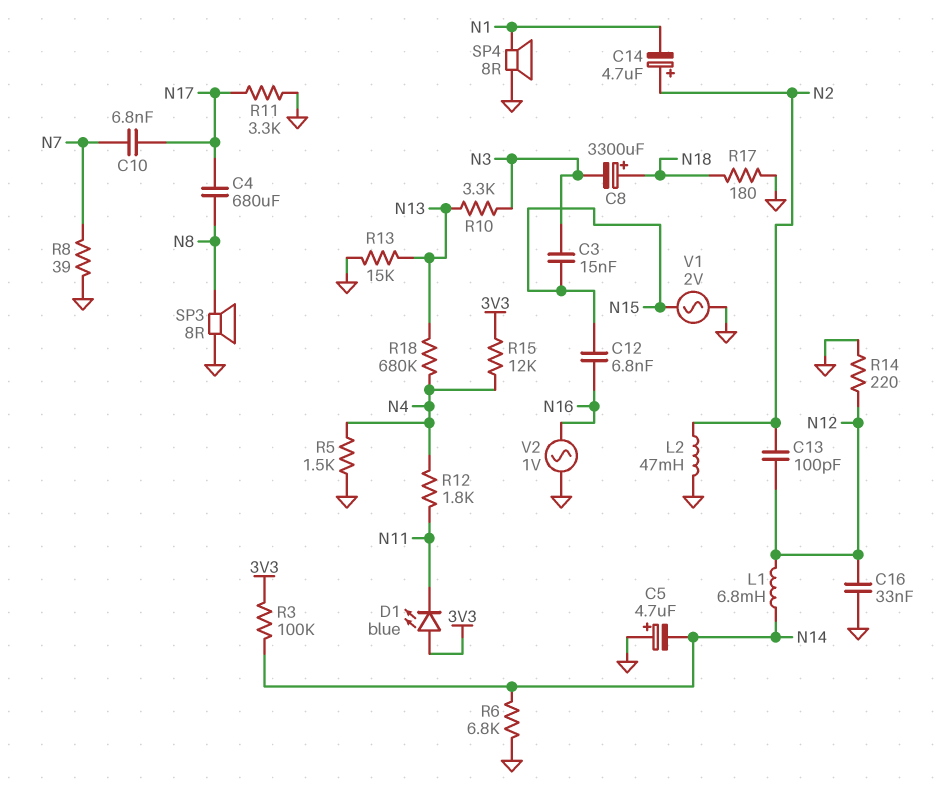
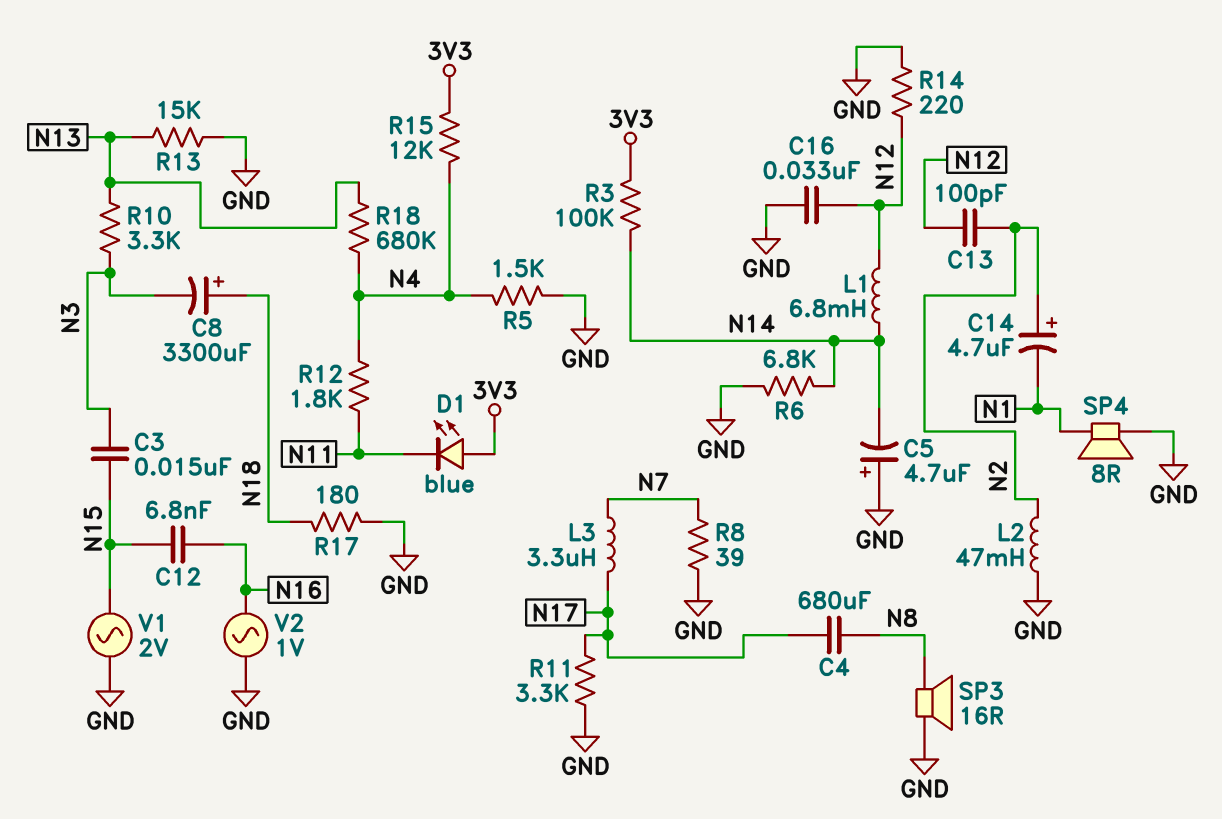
C10: 6.8nF (N7, N17) -> none
L3: none -> 3.3uH (N7, N17)
SP3: speaker 8R (GND, N8) -> speaker 16R (GND, N8)

